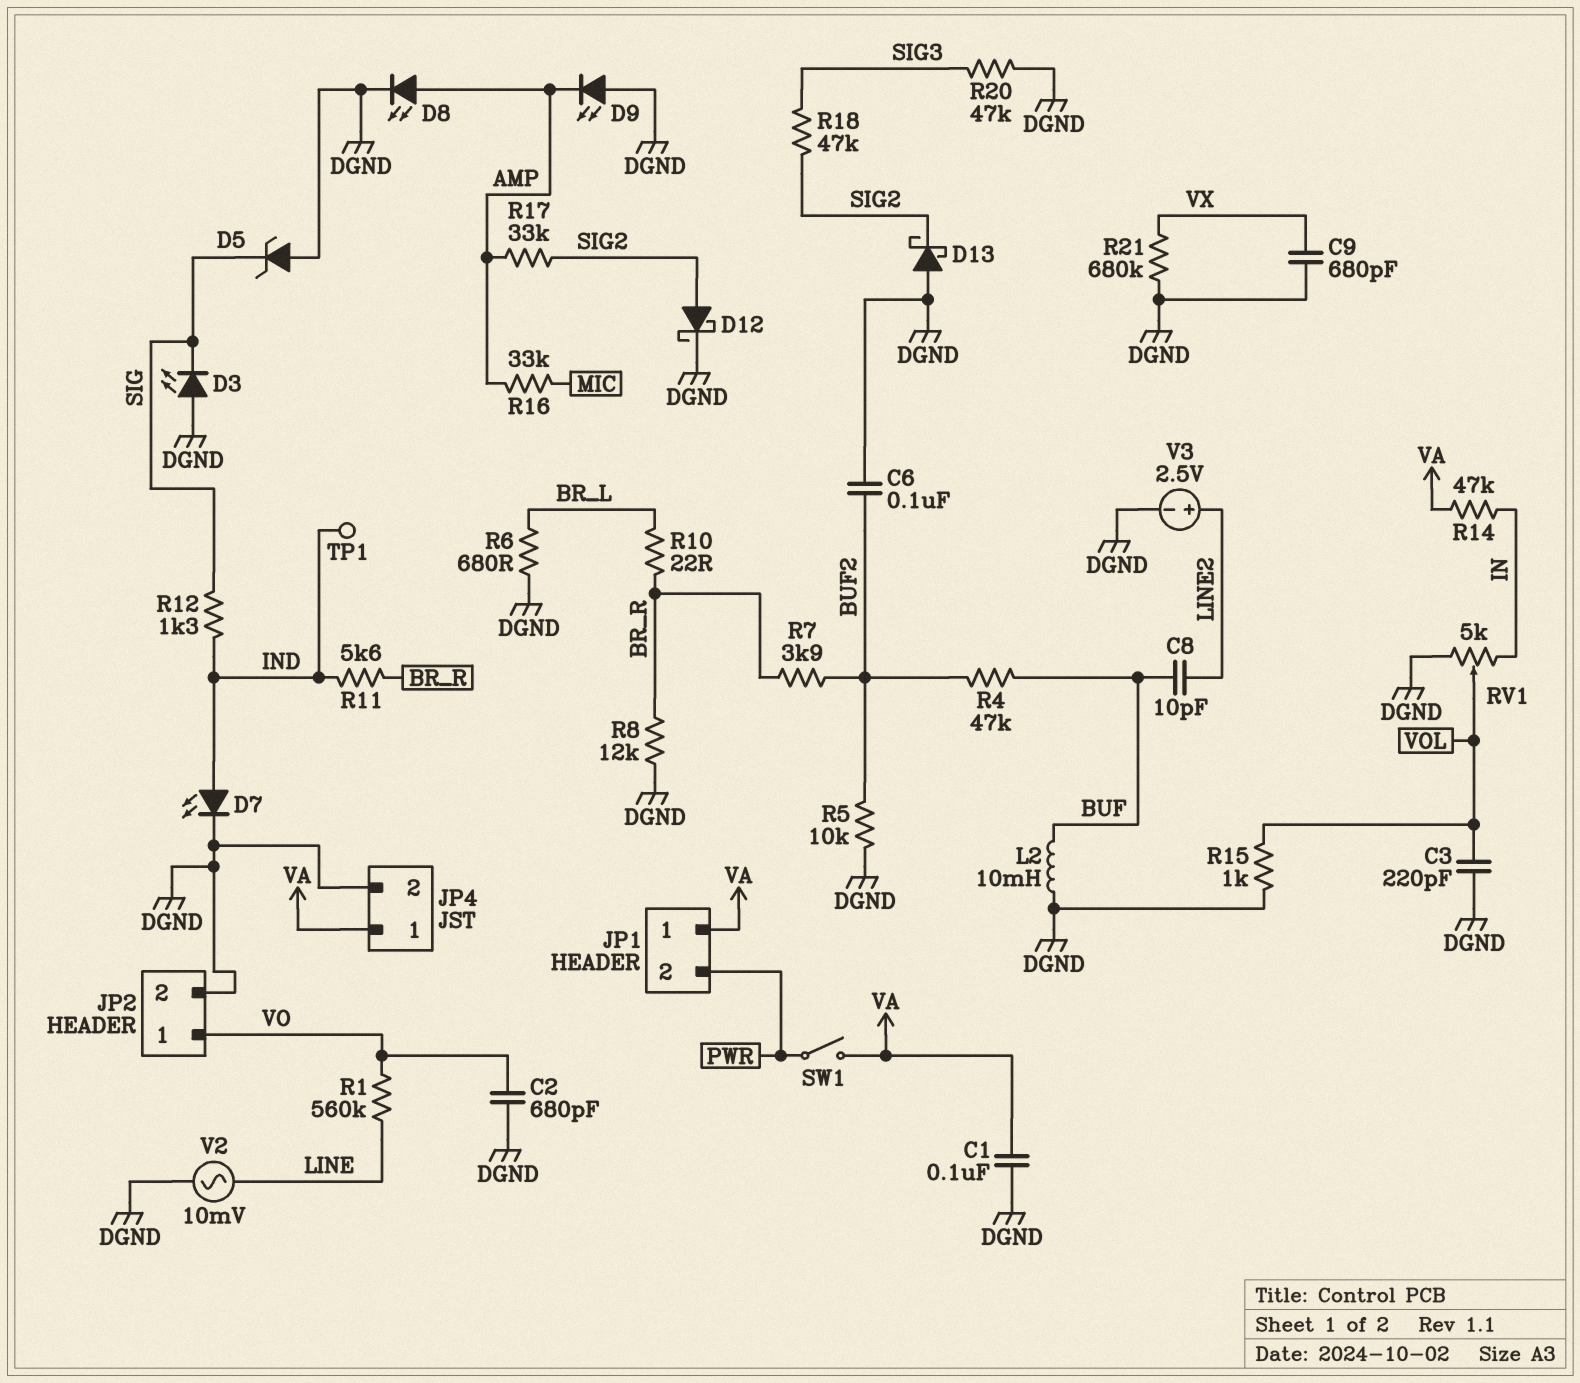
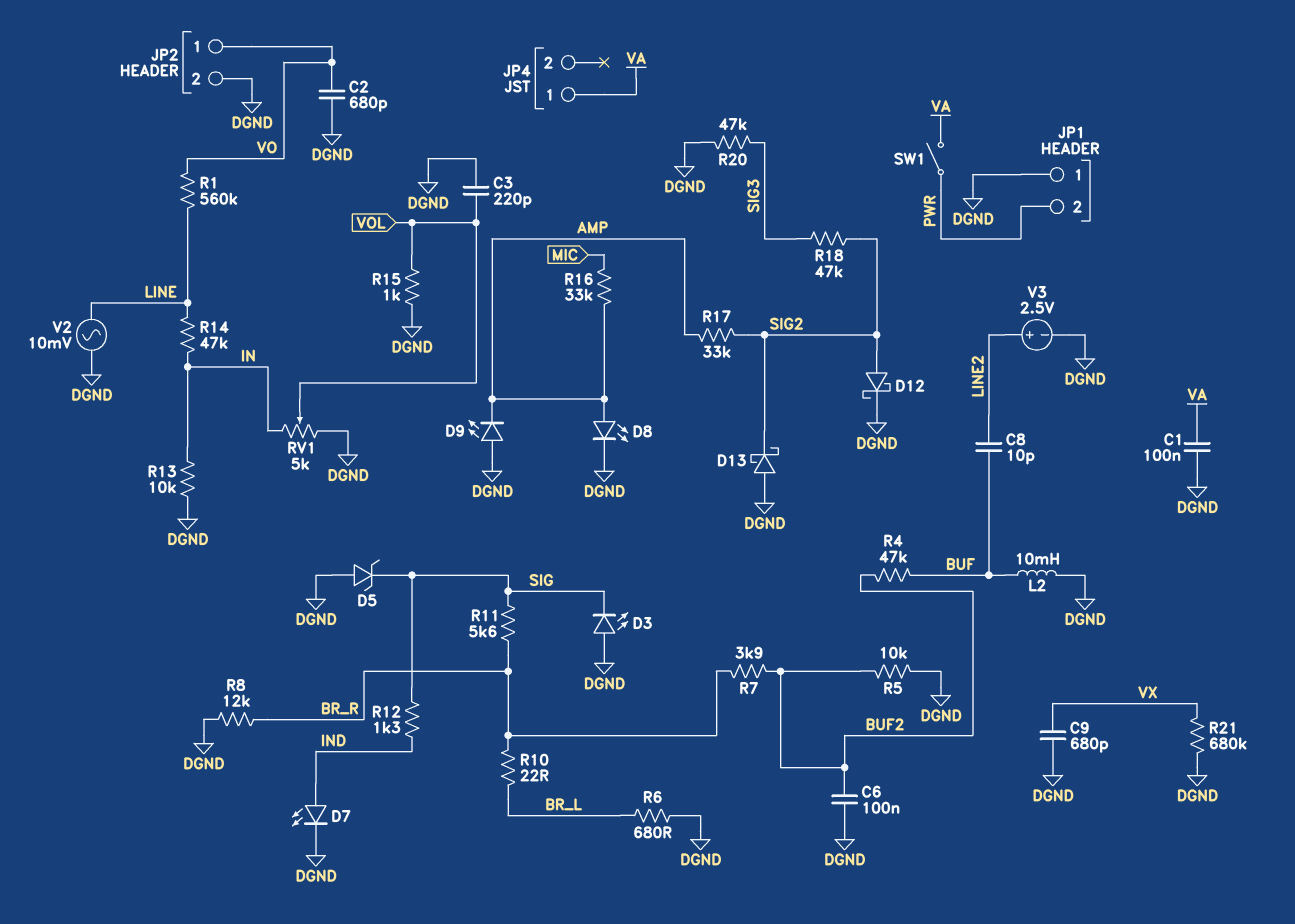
JP1 pin 1: VA -> DGND
JP4 pin 2: DGND -> none
R11: 5.6k (BR_R, IND) -> 5.6k (BR_R, SIG)
R13: none -> 10k (DGND, IN)
R14: 47k (IN, VA) -> 47k (IN, LINE)
TP1: test point (IND) -> none

